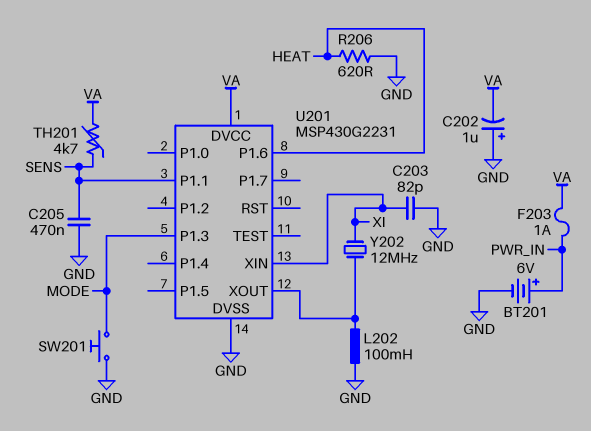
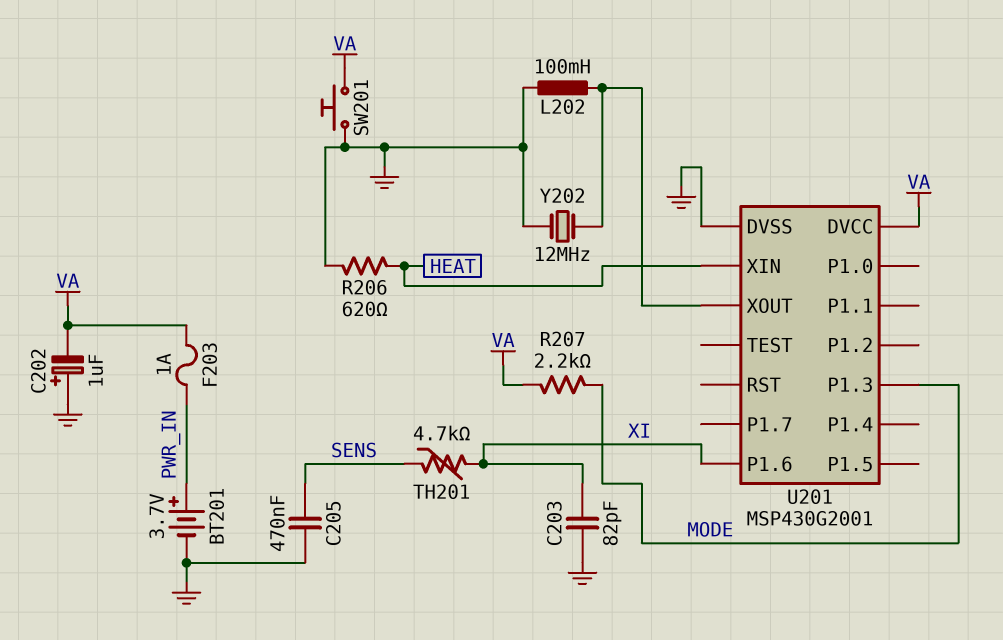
BT201: 6V (plus PWR_IN, minus GND) -> 3.7V (plus PWR_IN, minus GND)
R207: none -> 2.2k (MODE, VA)
SW201: button (GND, MODE) -> button (GND, VA)
TH201: 4.7k (SENS, VA) -> 4.7k (SENS, XI)
U201: MSP430G2231 -> MSP430G2001
U201 pin P1.1: SENS -> none
U201 pin P1.6: HEAT -> XI
U201 pin XIN: XI -> HEAT
Y202: 12MHz (U201/XOUT, XI) -> 12MHz (GND, U201/XOUT)

